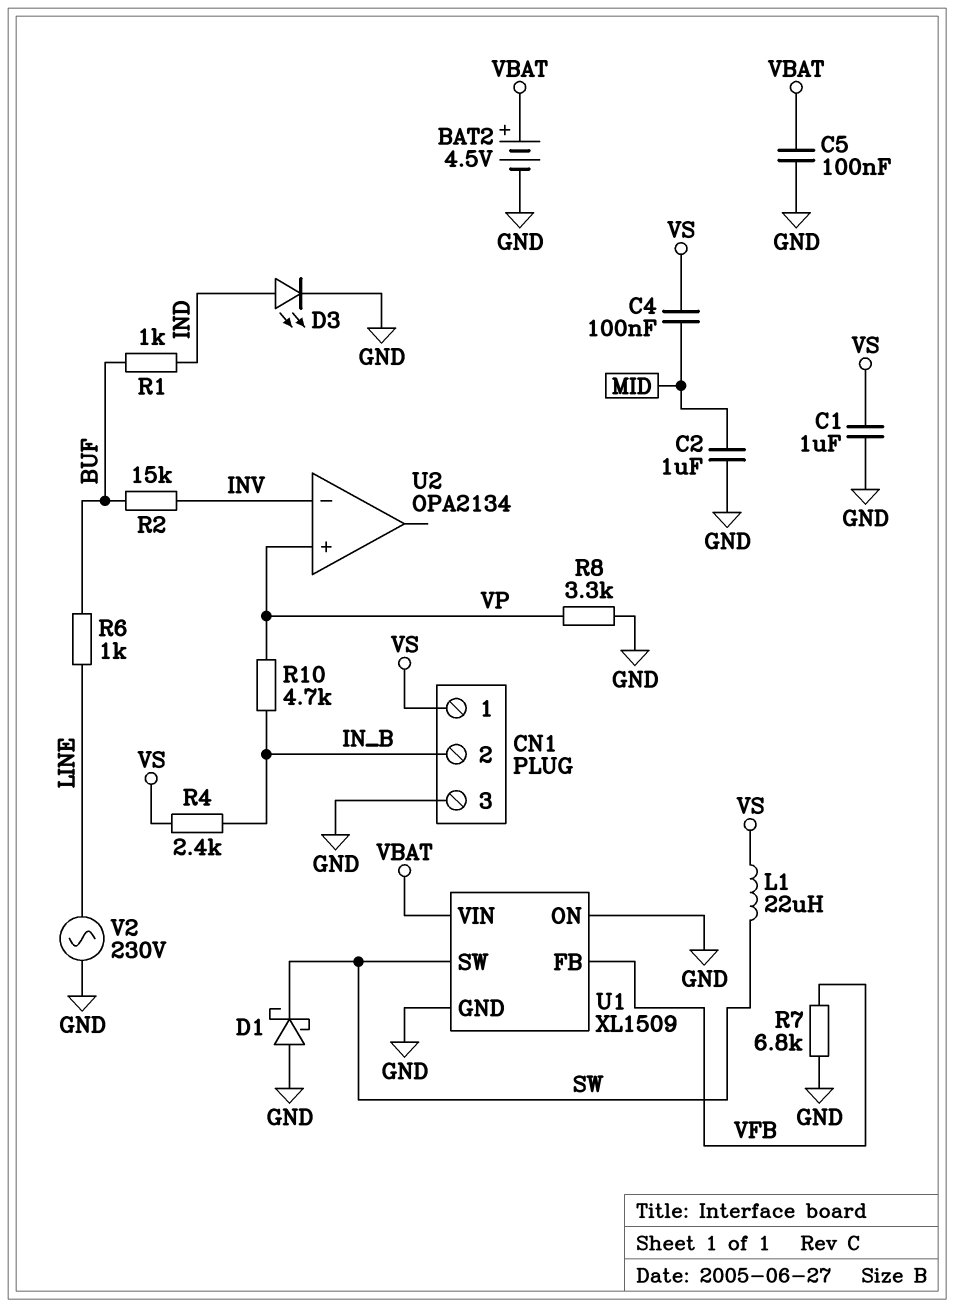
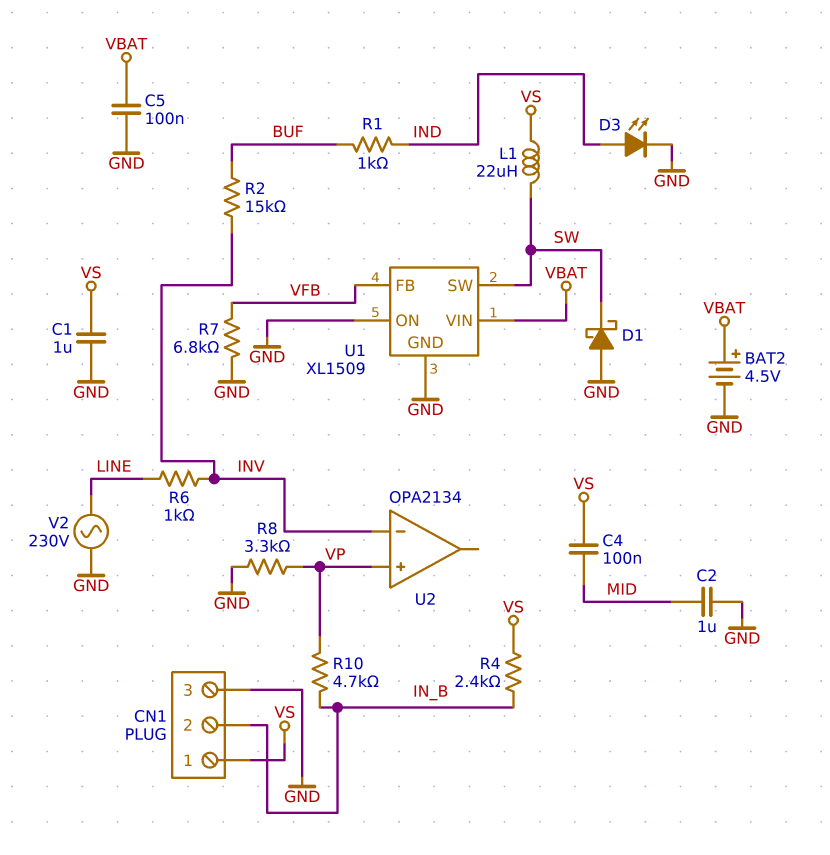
R6: 1k (BUF, LINE) -> 1k (INV, LINE)

